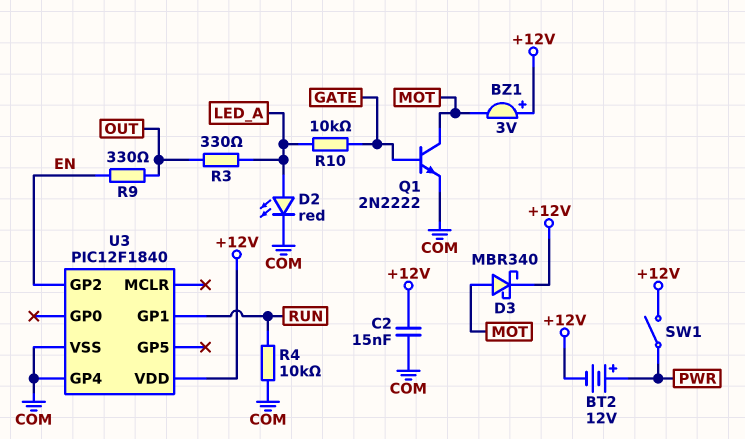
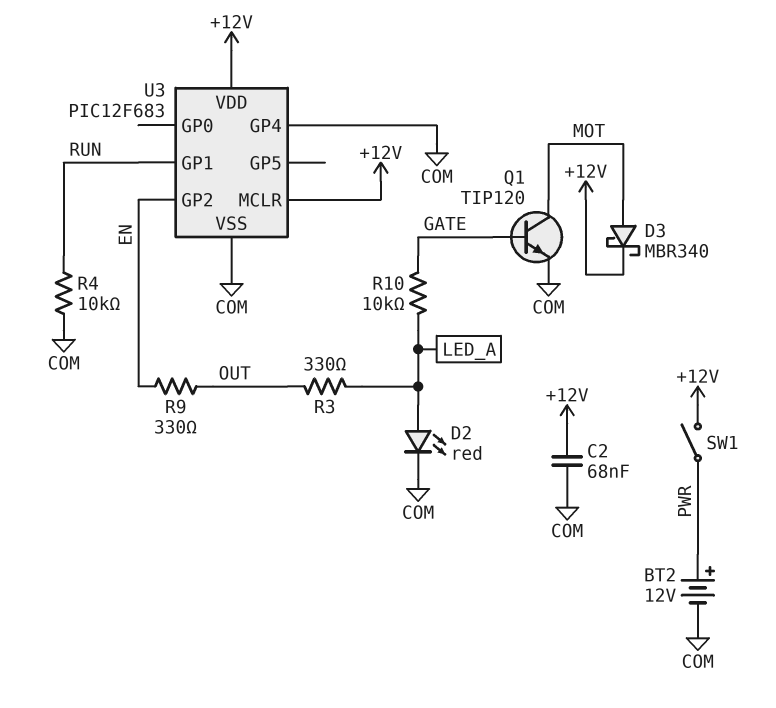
BT2: 12V (plus PWR, minus +12V) -> 12V (plus PWR, minus COM)
BZ1: buzzer 3V (plus +12V, minus MOT) -> none
C2: 15nF (+12V, COM) -> 68nF (+12V, COM)
Q1: NPN 2N2222 (B GATE, C MOT, E COM) -> NPN TIP120 (B GATE, C MOT, E COM)
U3: PIC12F1840 -> PIC12F683
U3 pin MCLR: none -> +12V

